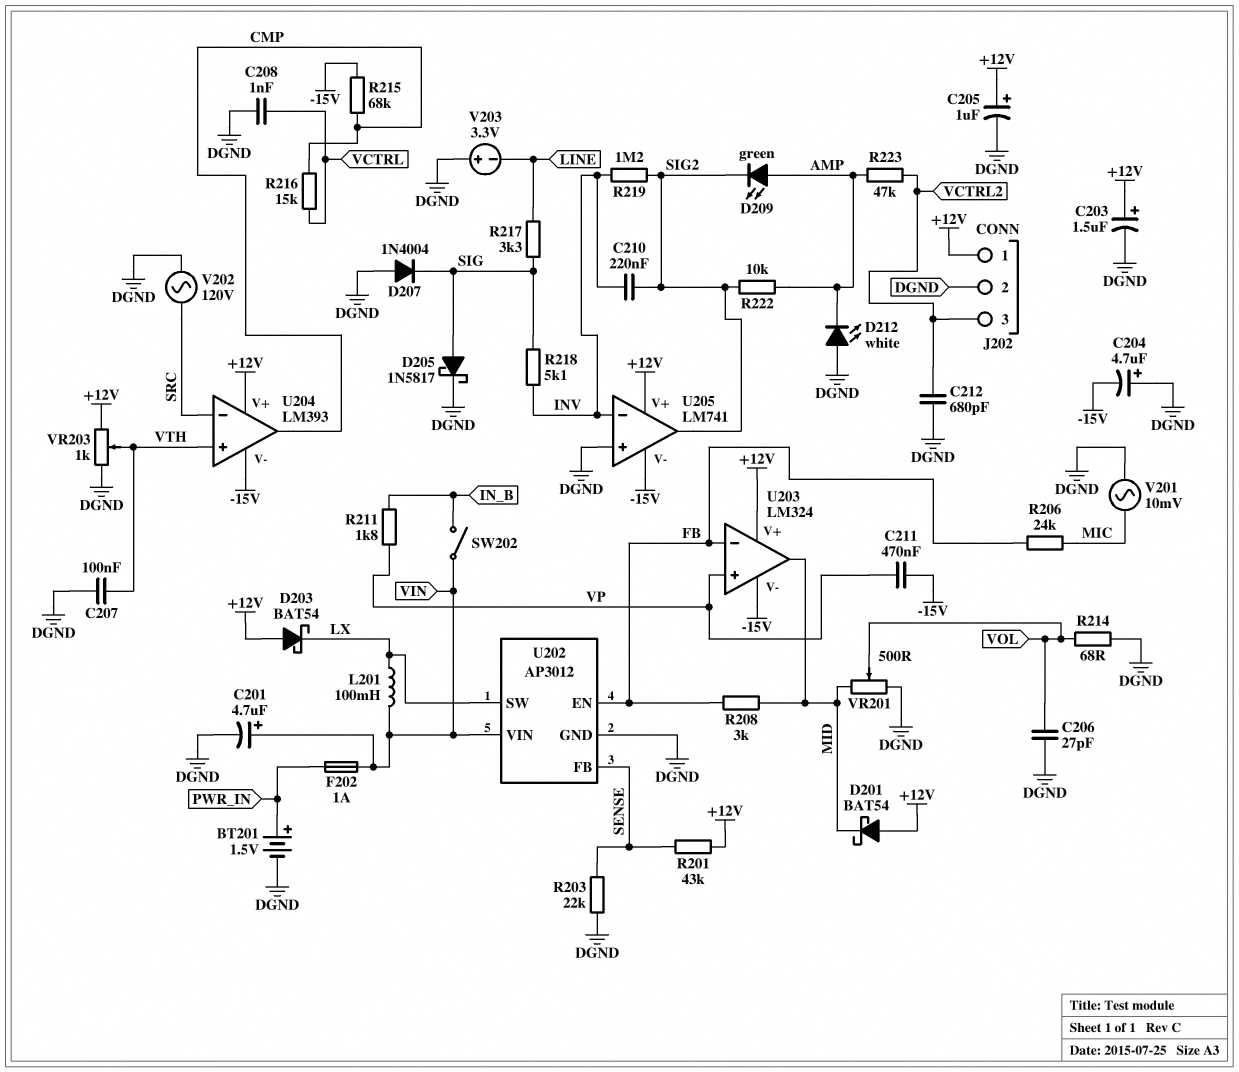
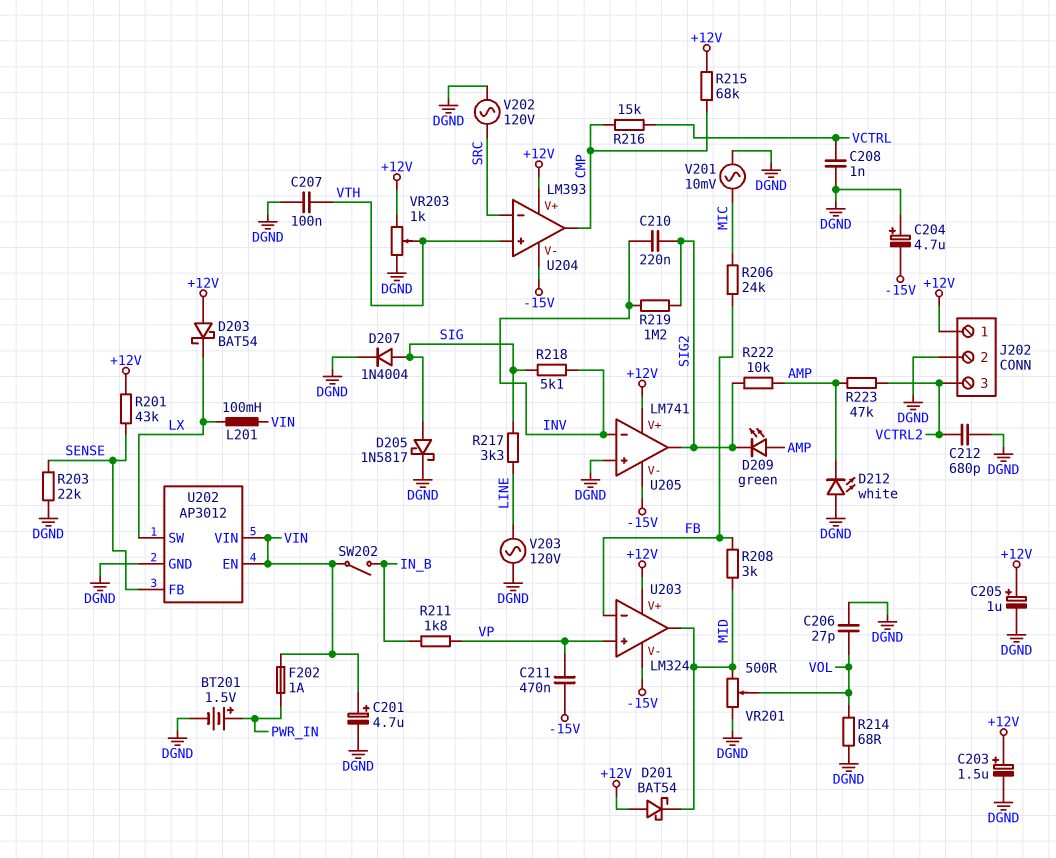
D207: diode 1N4004 (A DGND, K SIG) -> diode 1N4004 (A SIG, K DGND)
R215: 68k (-15V, CMP) -> 68k (+12V, CMP)
U202 pin EN: FB -> VIN
V203: 3.3V (plus DGND, minus LINE) -> AC 120V (DGND, LINE)

